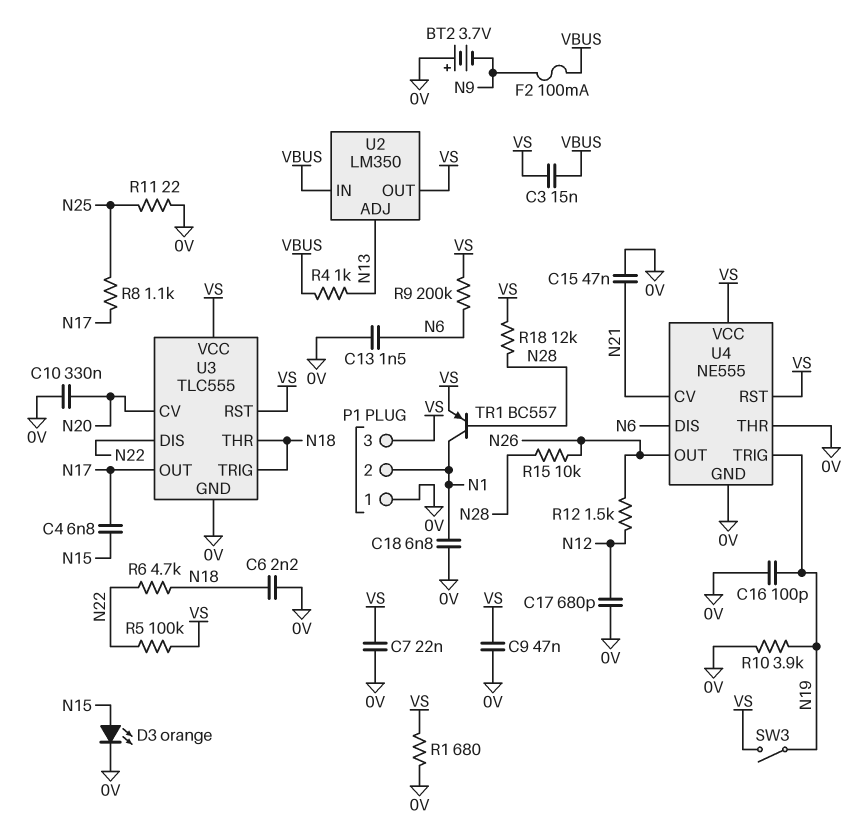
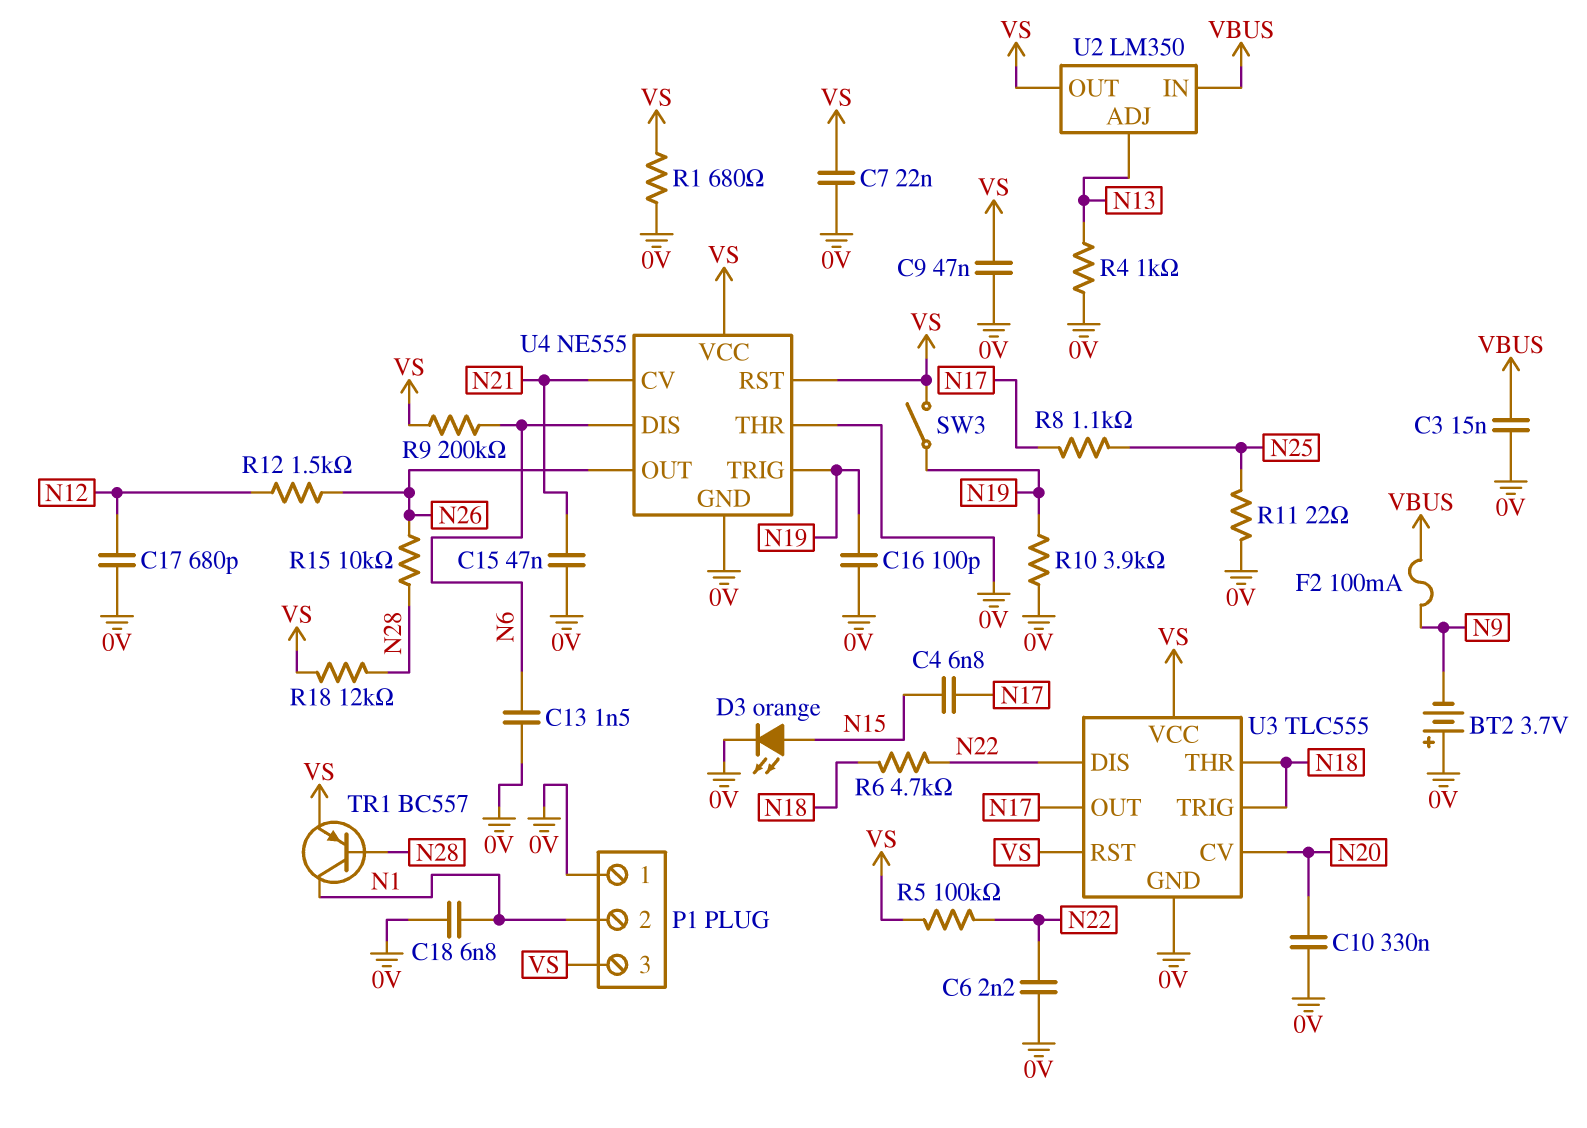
C3: 15nF (VBUS, VS) -> 15nF (0V, VBUS)
C6: 2.2nF (0V, N18) -> 2.2nF (0V, N22)
R4: 1k (N13, VBUS) -> 1k (0V, N13)

